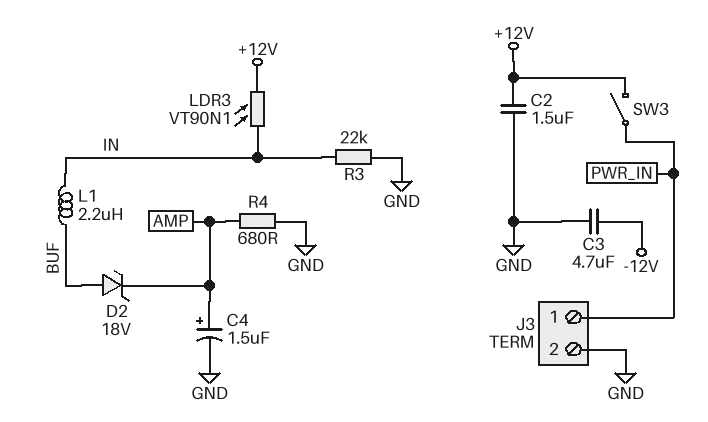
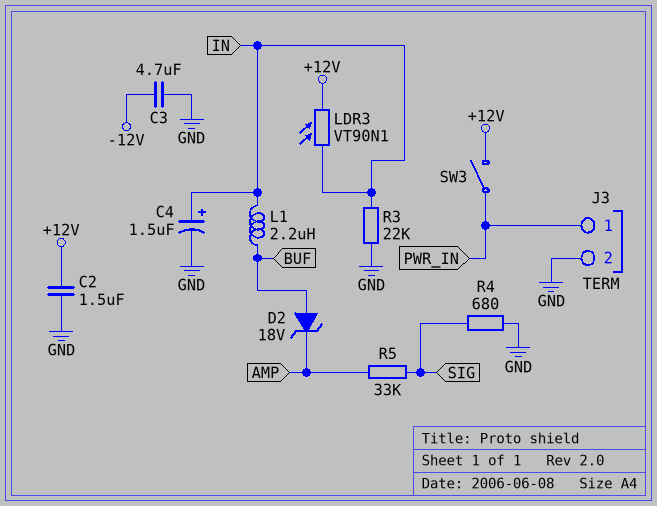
C4: 1.5uF (plus AMP, minus GND) -> 1.5uF (plus IN, minus GND)
R4: 680 (AMP, GND) -> 680 (GND, SIG)
R5: none -> 33k (AMP, SIG)

